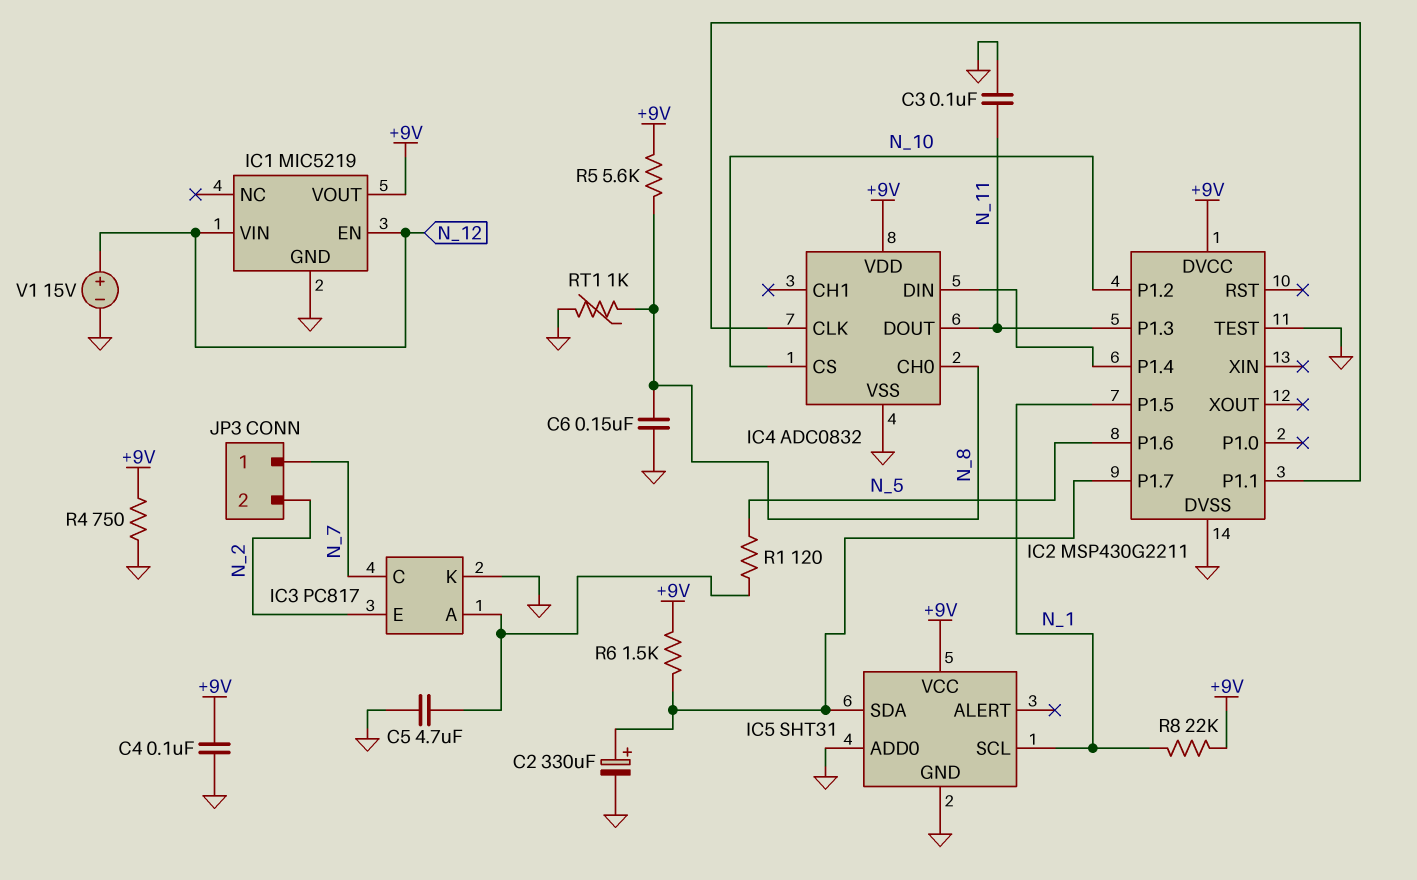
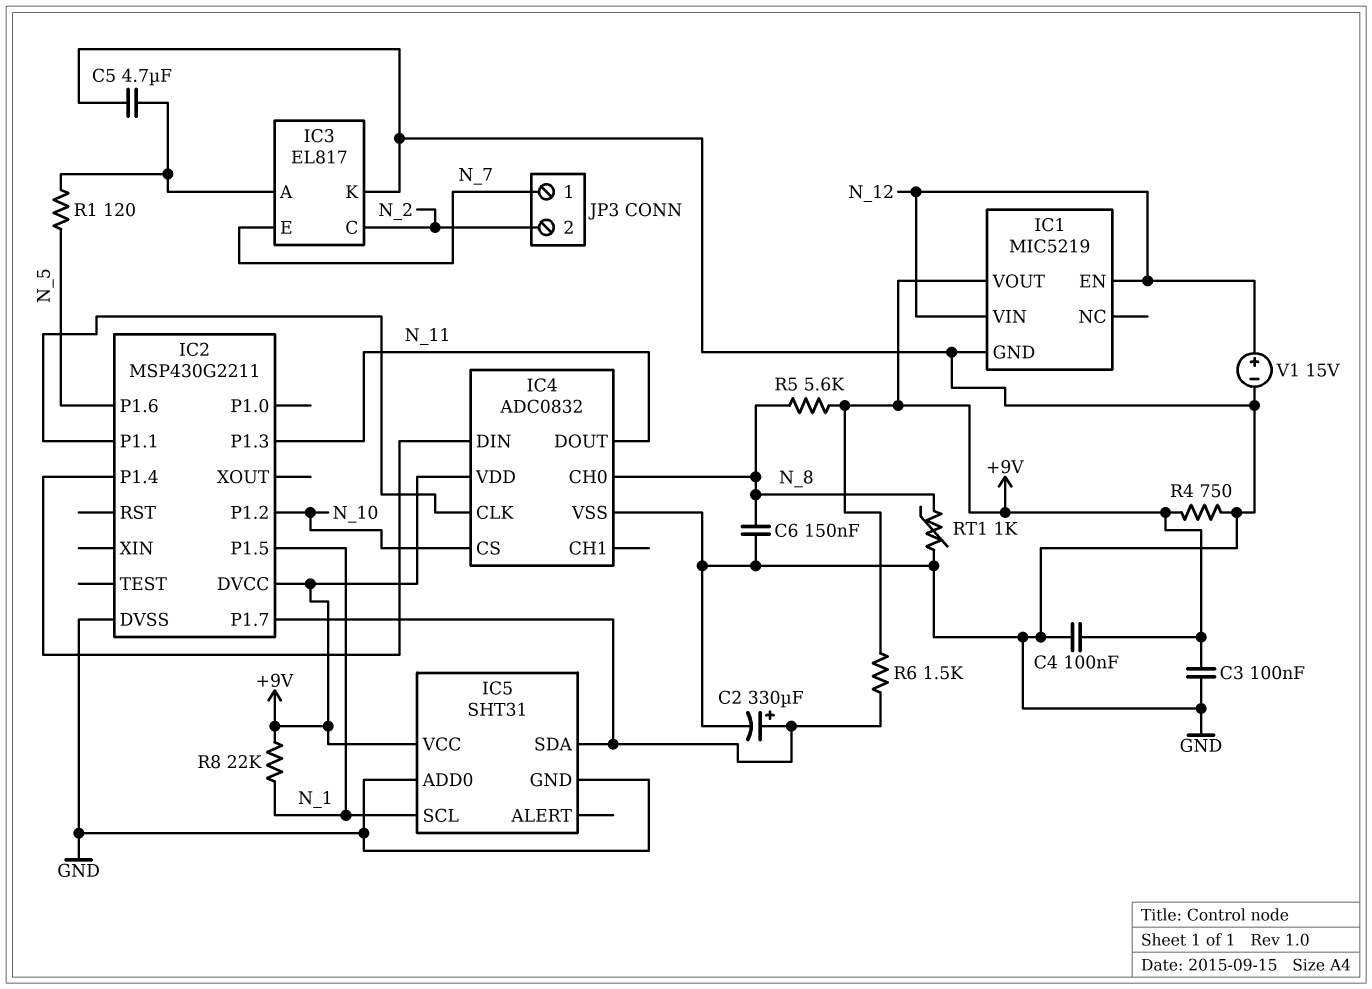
C3: 100nF (GND, N_11) -> 100nF (+9V, GND)
IC2 pin TEST: GND -> none
IC3: PC817 -> EL817
IC3 pin C: N_7 -> N_2
IC3 pin E: N_2 -> N_7

